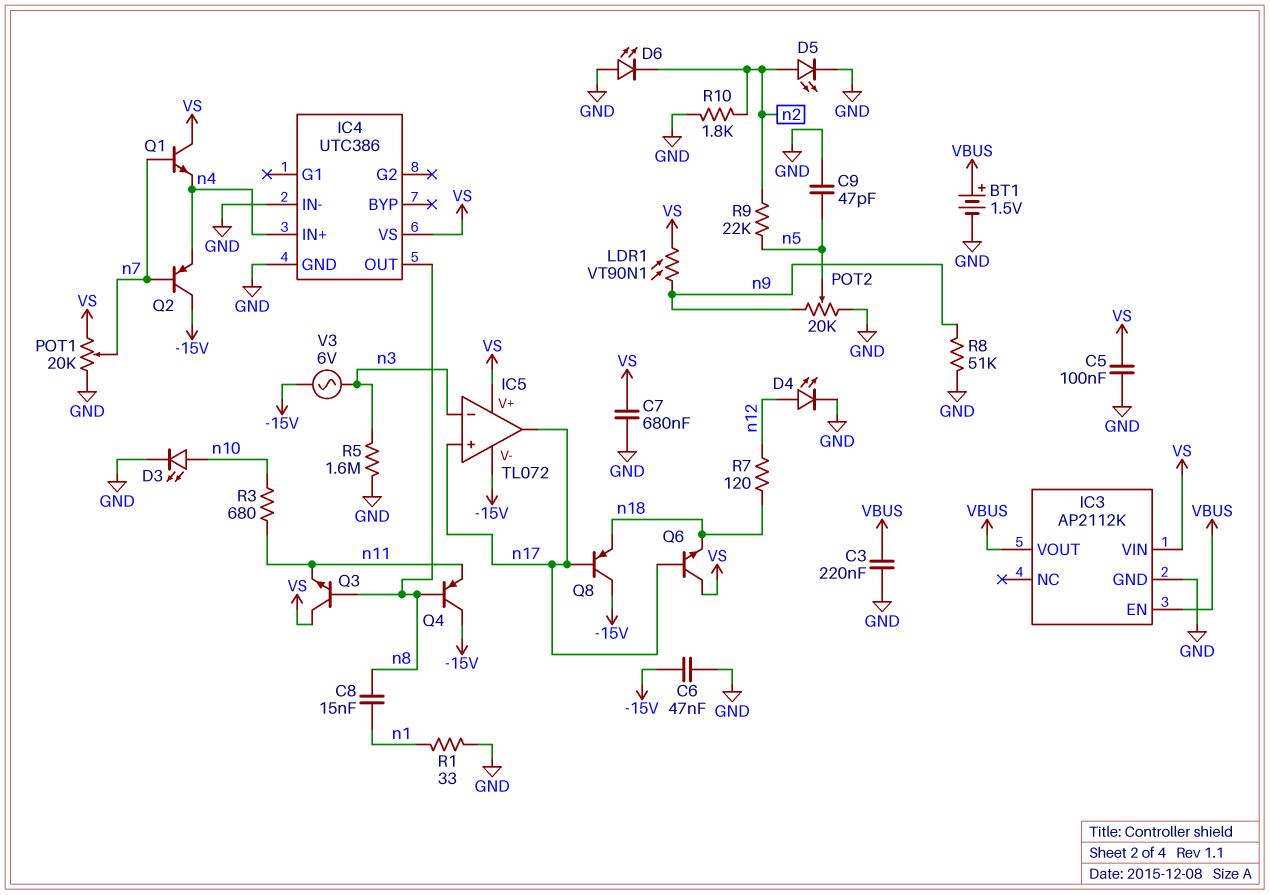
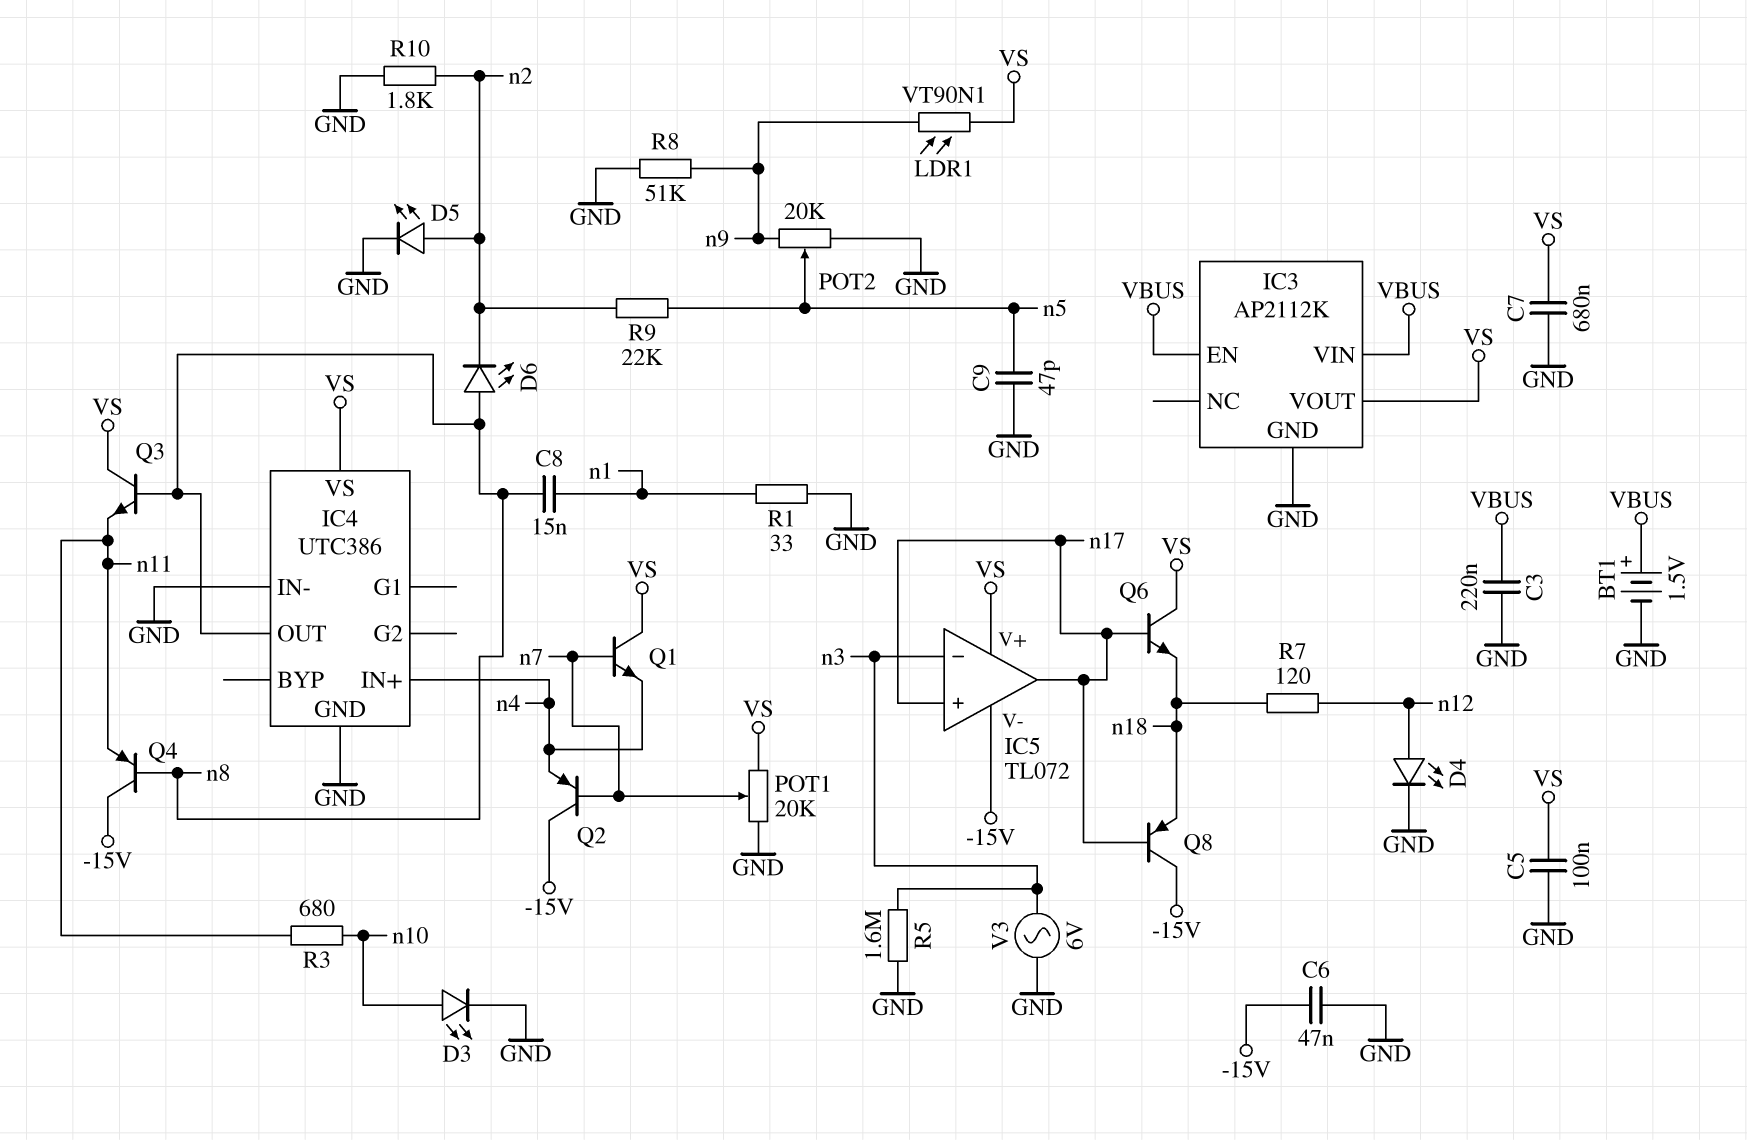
D6: LED (A GND, K n2) -> LED (A n8, K n2)
IC3 pin VIN: VS -> VBUS
IC3 pin VOUT: VBUS -> VS
V3: AC 6V (-15V, n3) -> AC 6V (GND, n3)

